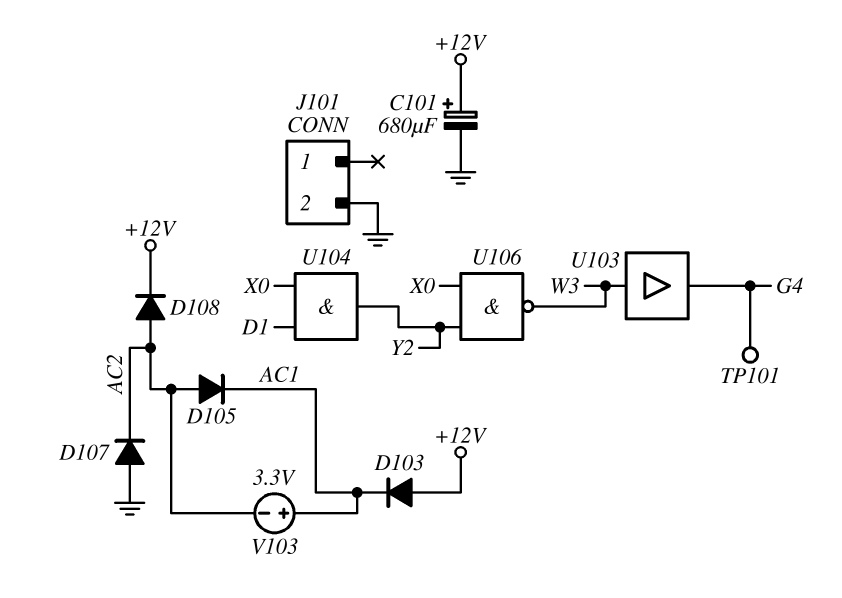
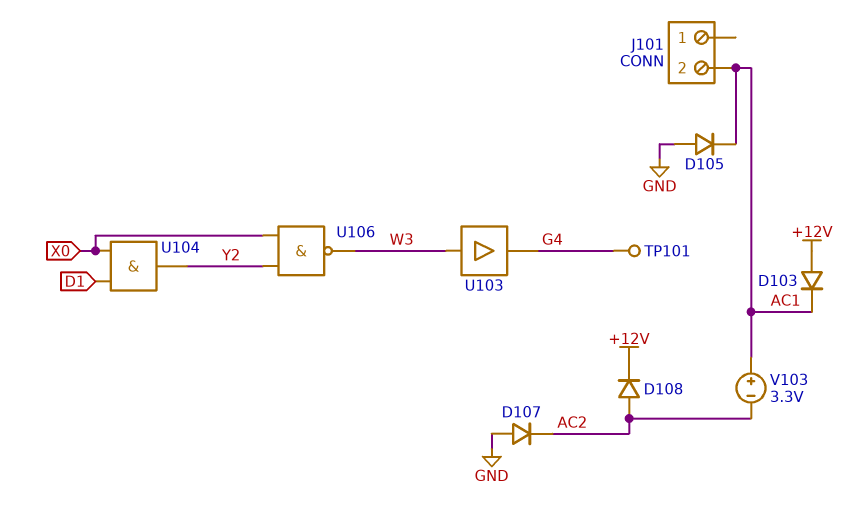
C101: 680uF (plus +12V, minus GND) -> none
D105: diode (A AC2, K AC1) -> diode (A GND, K AC1)
J101 pin 2: GND -> AC1

